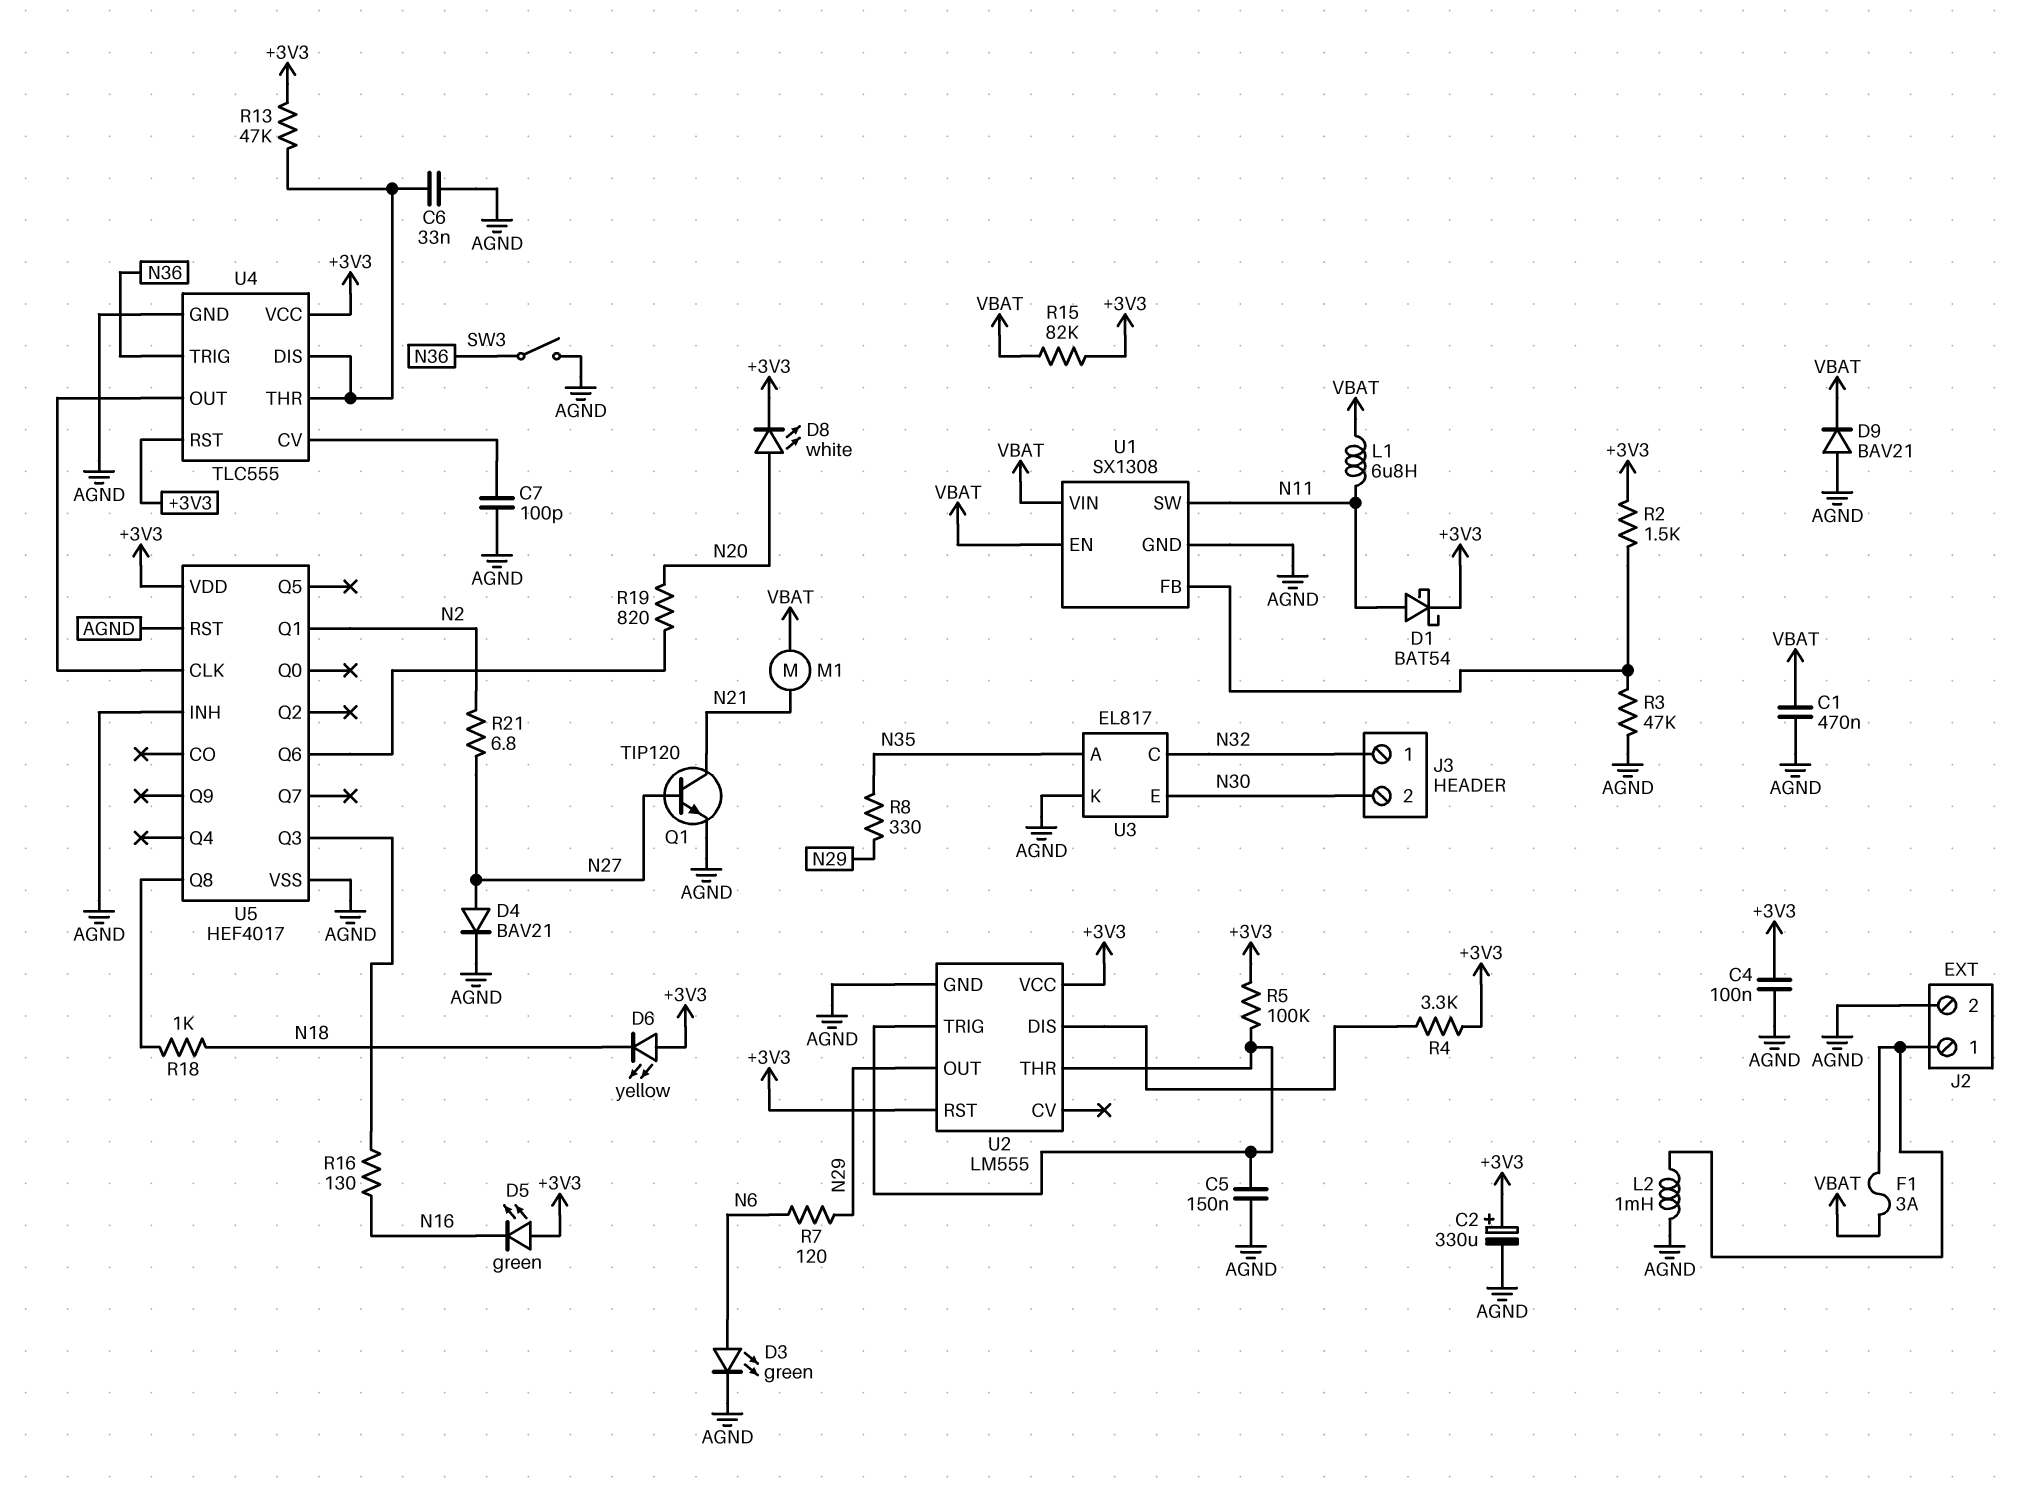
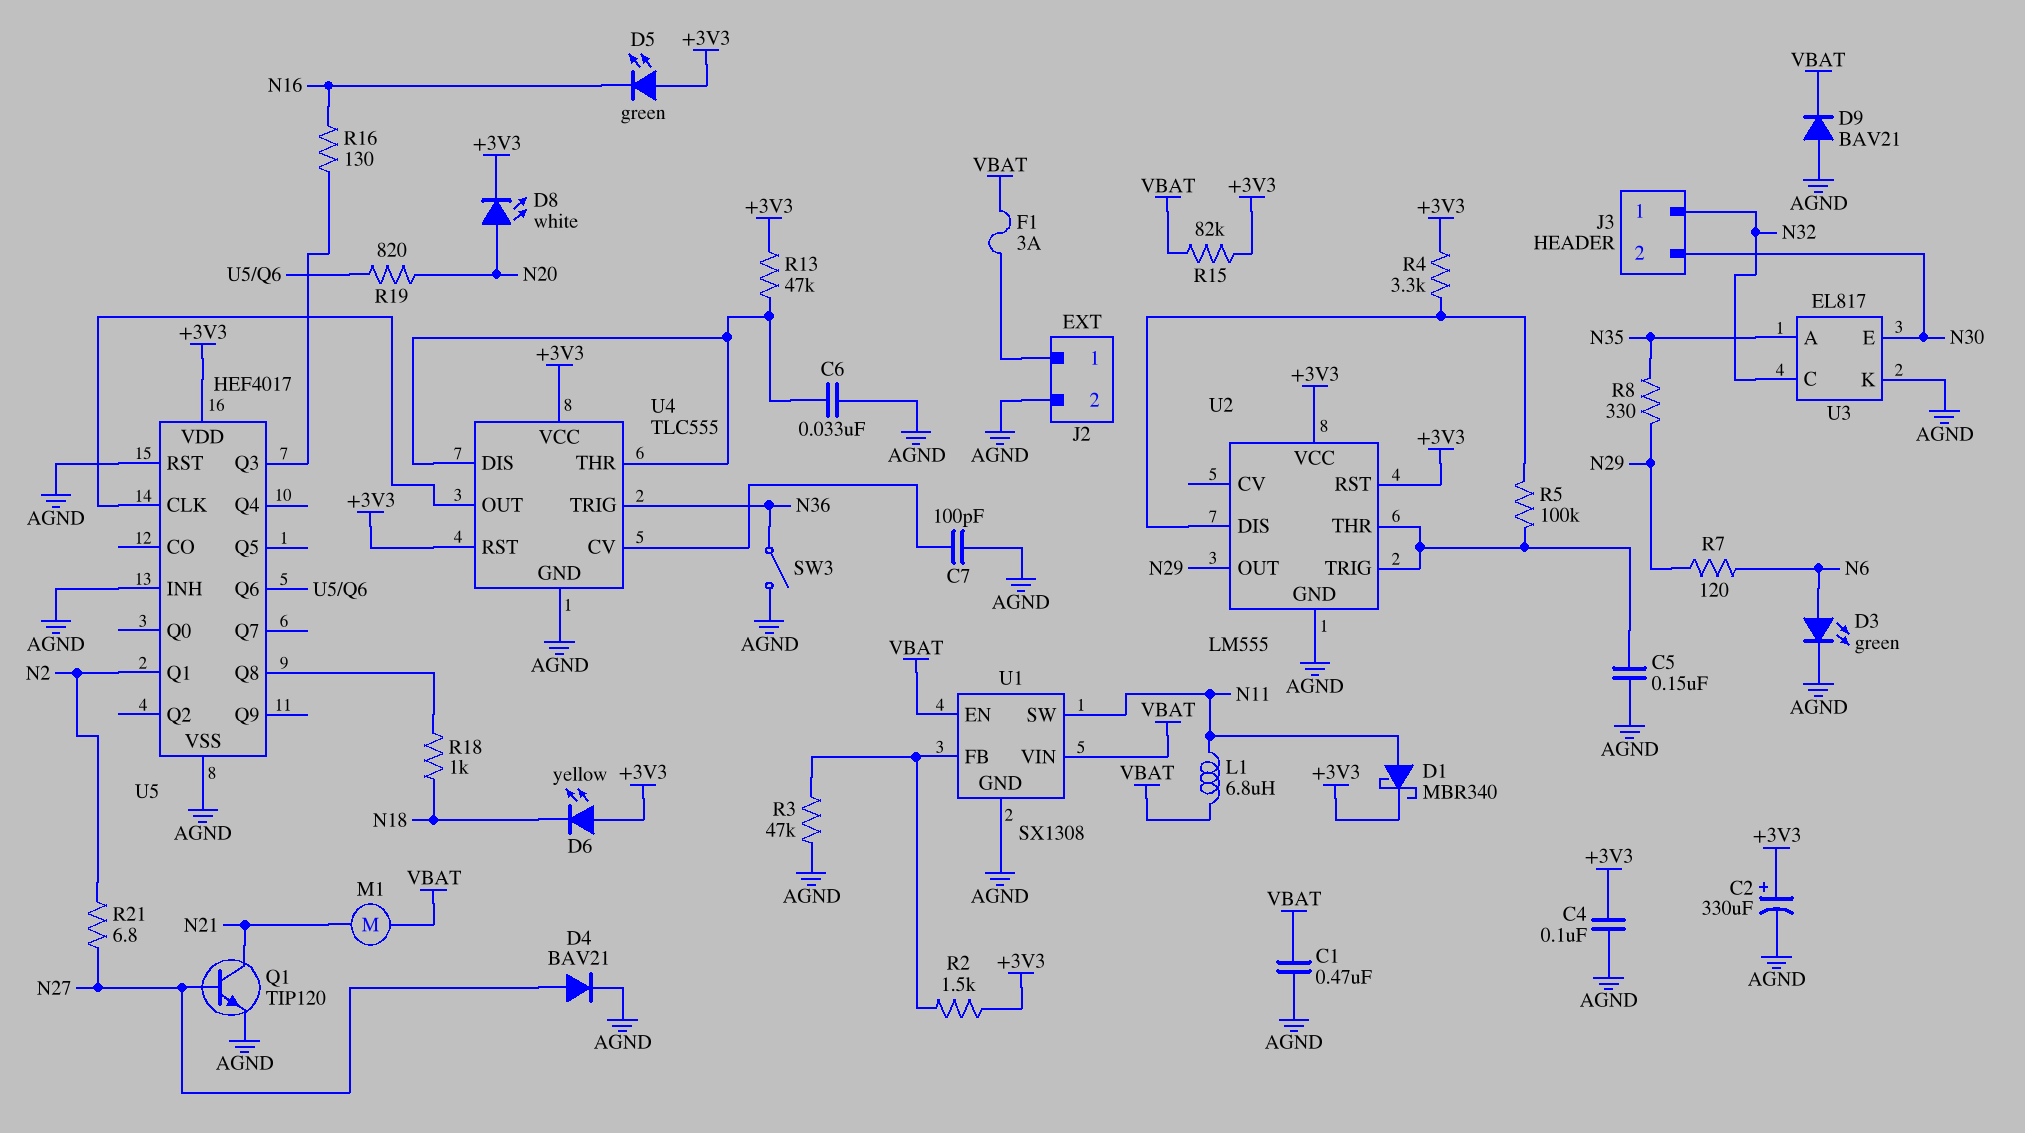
D1: schottky BAT54 (A N11, K +3V3) -> schottky MBR340 (A N11, K +3V3)
L2: 1mH (AGND, J2/1) -> none
R5: 100k (+3V3, U2/THR) -> 100k (U2/DIS, U2/THR)

